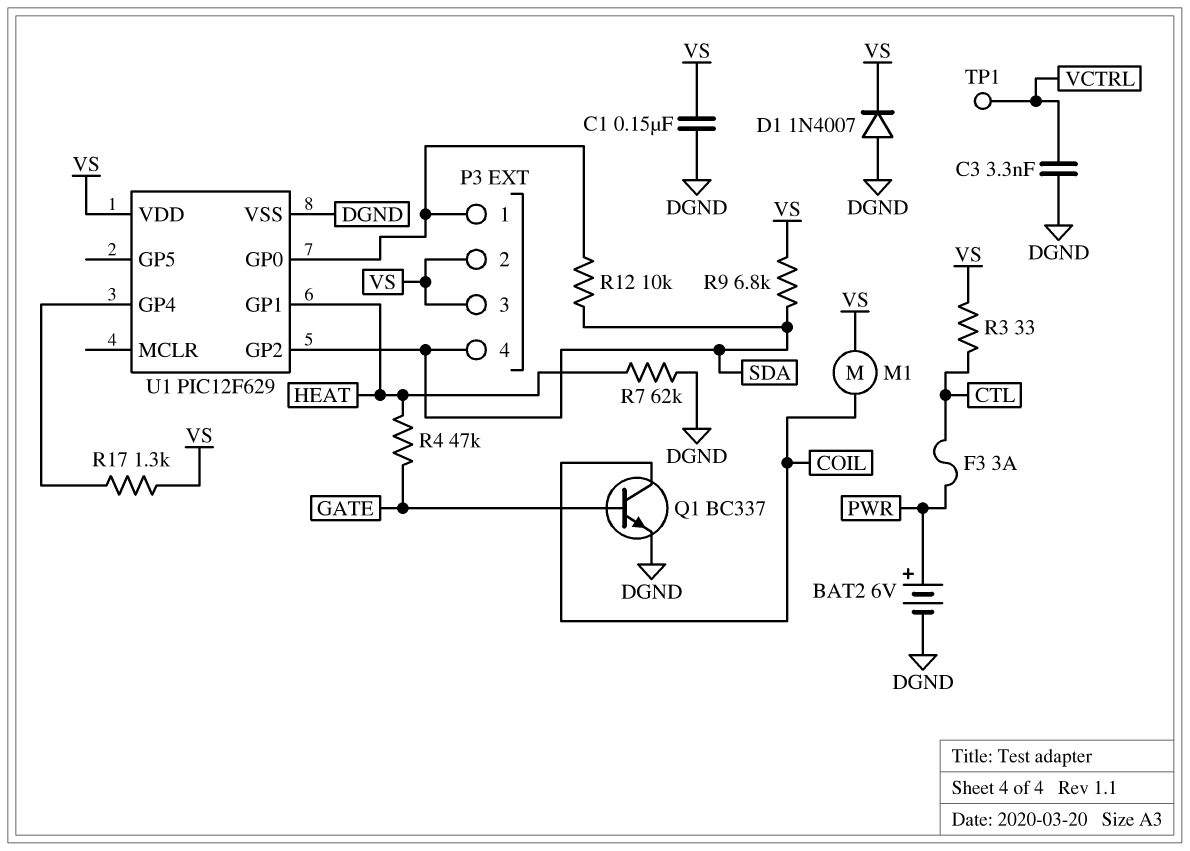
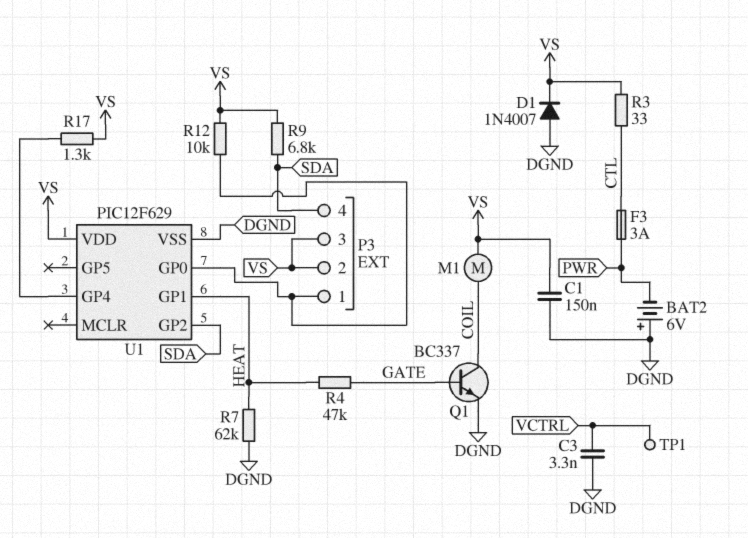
BAT2: 6V (plus PWR, minus DGND) -> 6V (plus DGND, minus PWR)
R12: 10k (P3/1, SDA) -> 10k (P3/1, VS)

